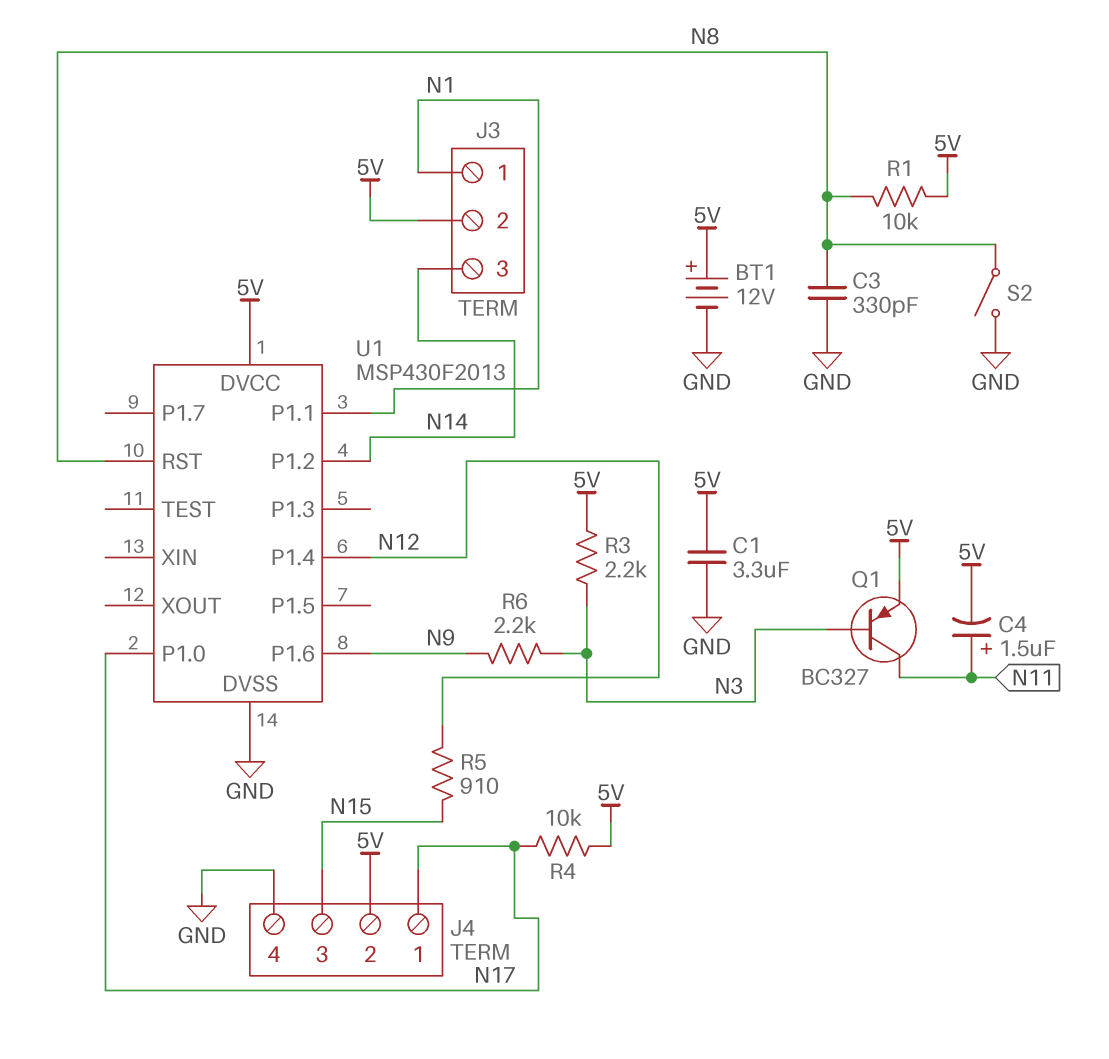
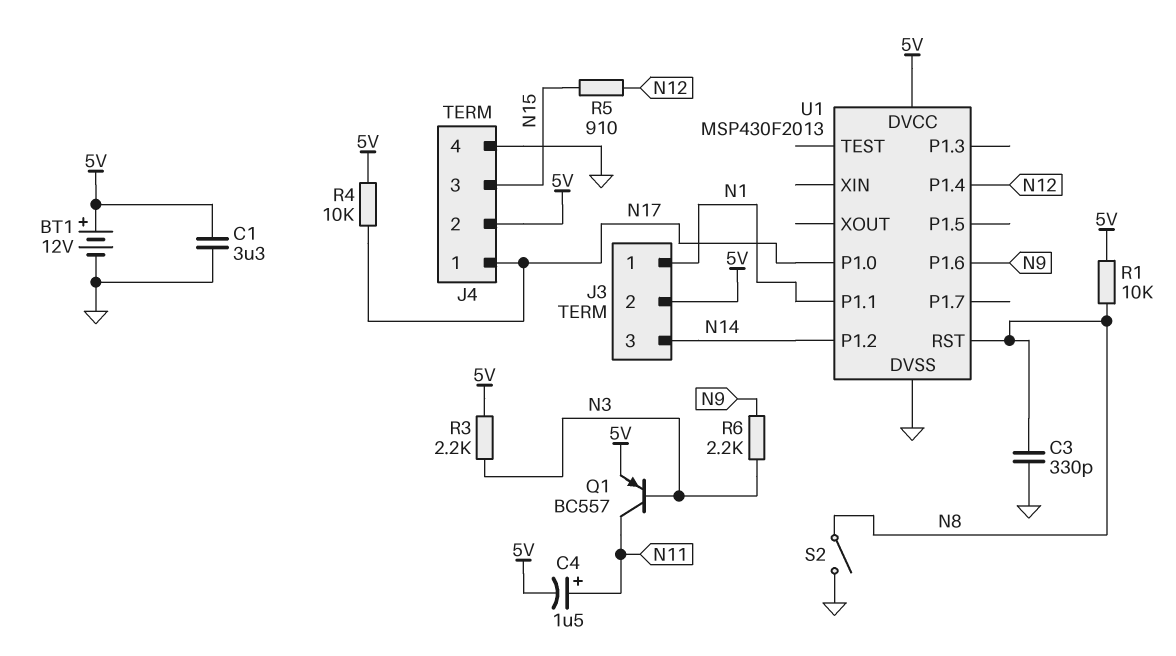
Q1: PNP BC327 (B N3, C N11, E 5V) -> PNP BC557 (B N3, C N11, E 5V)

